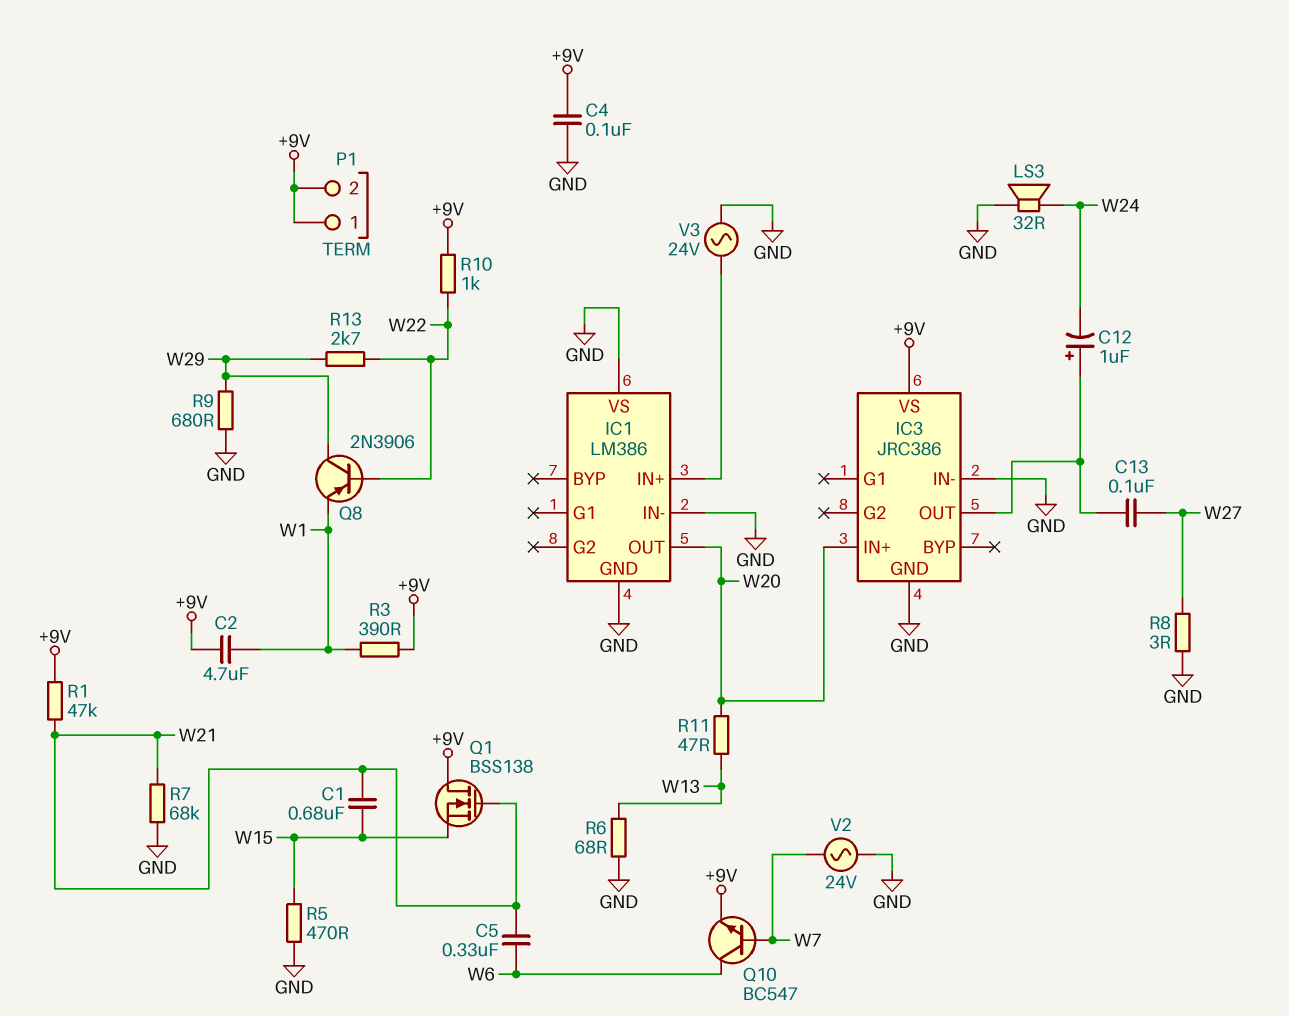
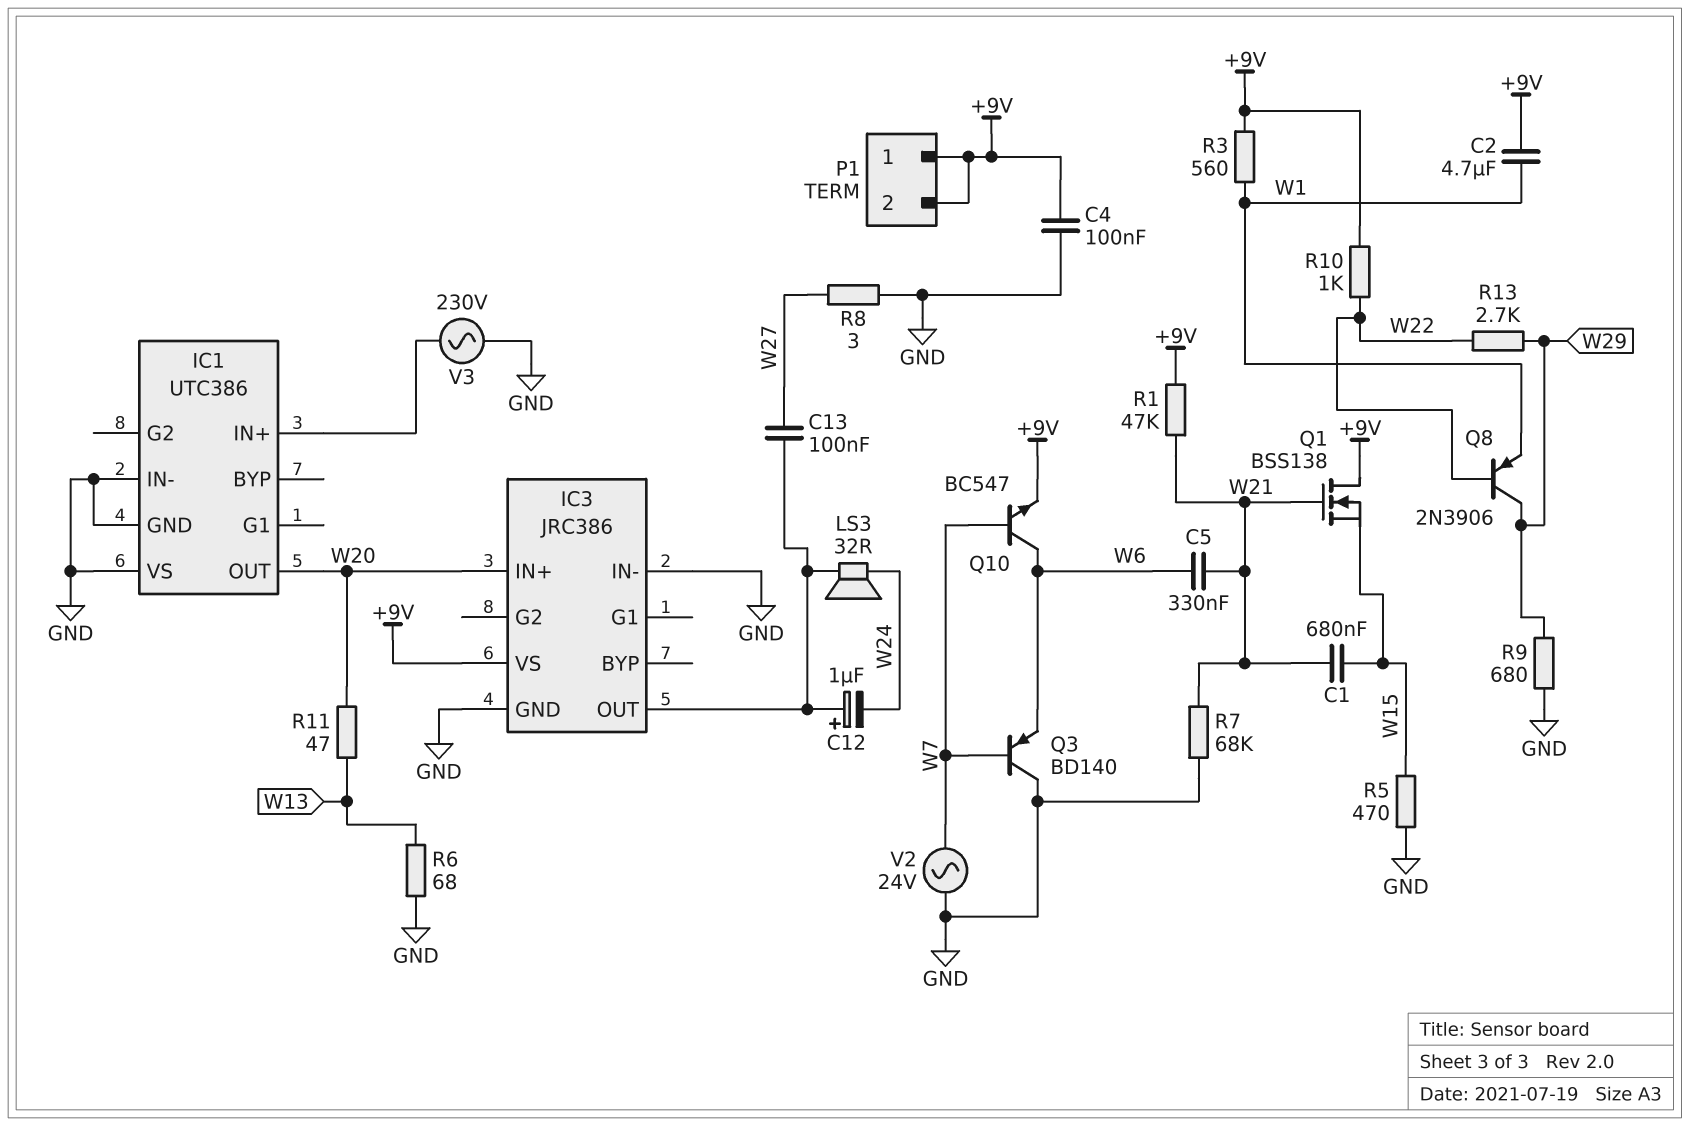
IC1: LM386 -> UTC386
LS3: speaker 32R (GND, W24) -> speaker 32R (IC3/OUT, W24)
Q3: none -> PNP BD140 (B W7, C GND, E W6)
R3: 390 (+9V, W1) -> 560 (+9V, W1)
V3: AC 24V (GND, IC1/IN+) -> AC 230V (GND, IC1/IN+)

